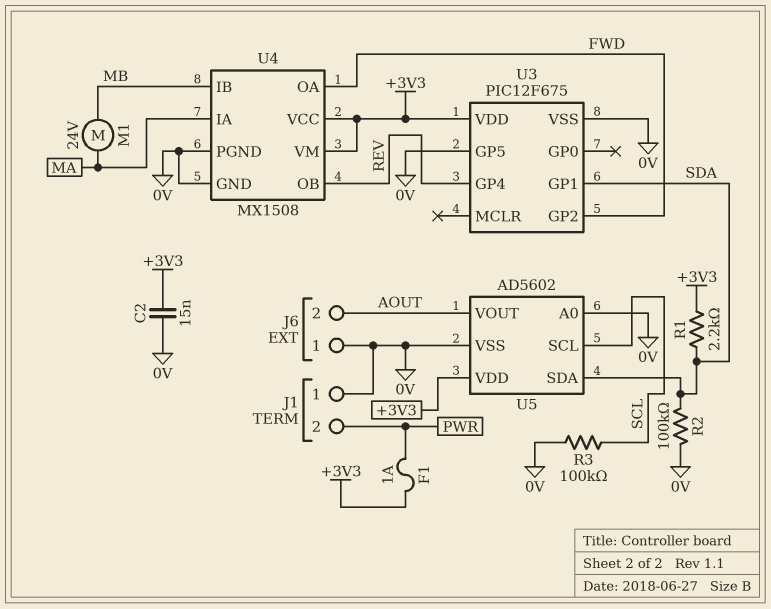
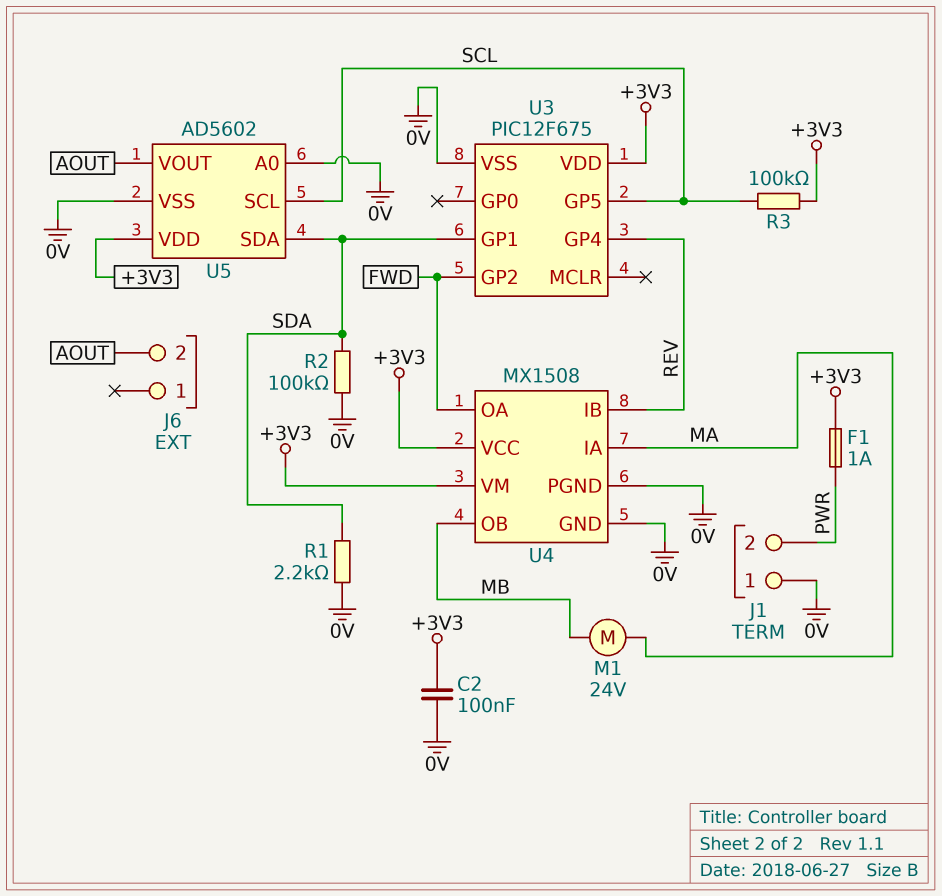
C2: 15nF (+3V3, 0V) -> 100nF (+3V3, 0V)
J6 pin 1: 0V -> none
R1: 2.2k (+3V3, SDA) -> 2.2k (0V, SDA)
R3: 100k (0V, SCL) -> 100k (+3V3, SCL)
U3 pin GP5: 0V -> SCL
U4 pin IB: MB -> REV
U4 pin OB: REV -> MB

